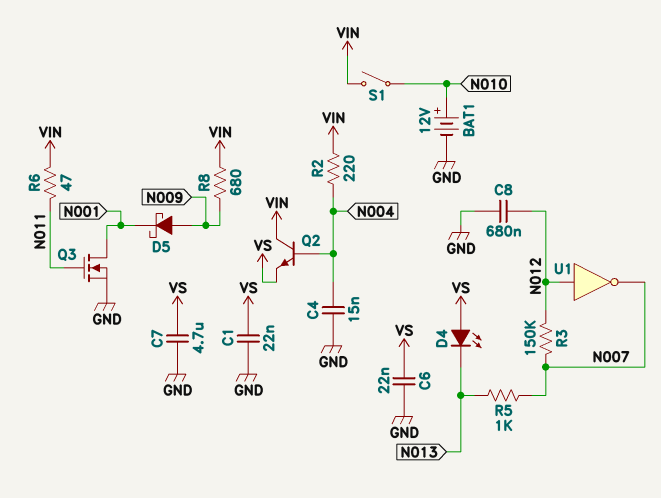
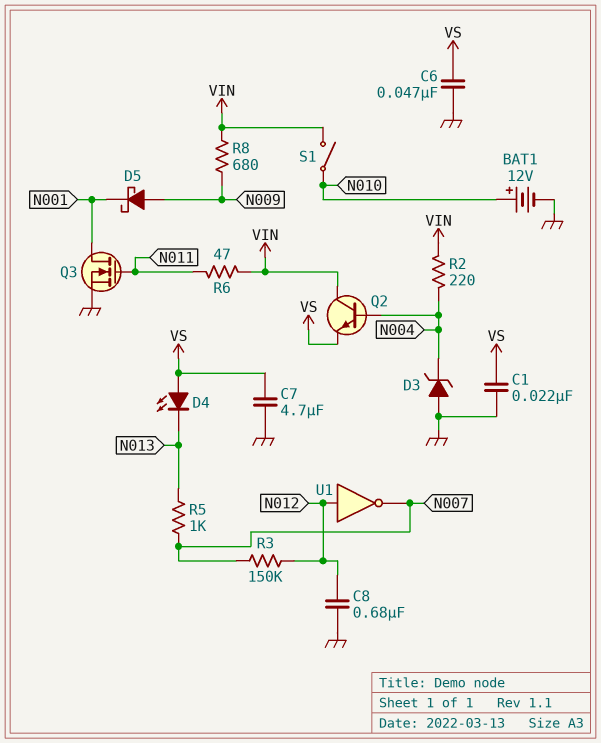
C4: 15nF (GND, N004) -> none
C6: 22nF (GND, VS) -> 47nF (GND, VS)
D3: none -> zener (A GND, K N004)

